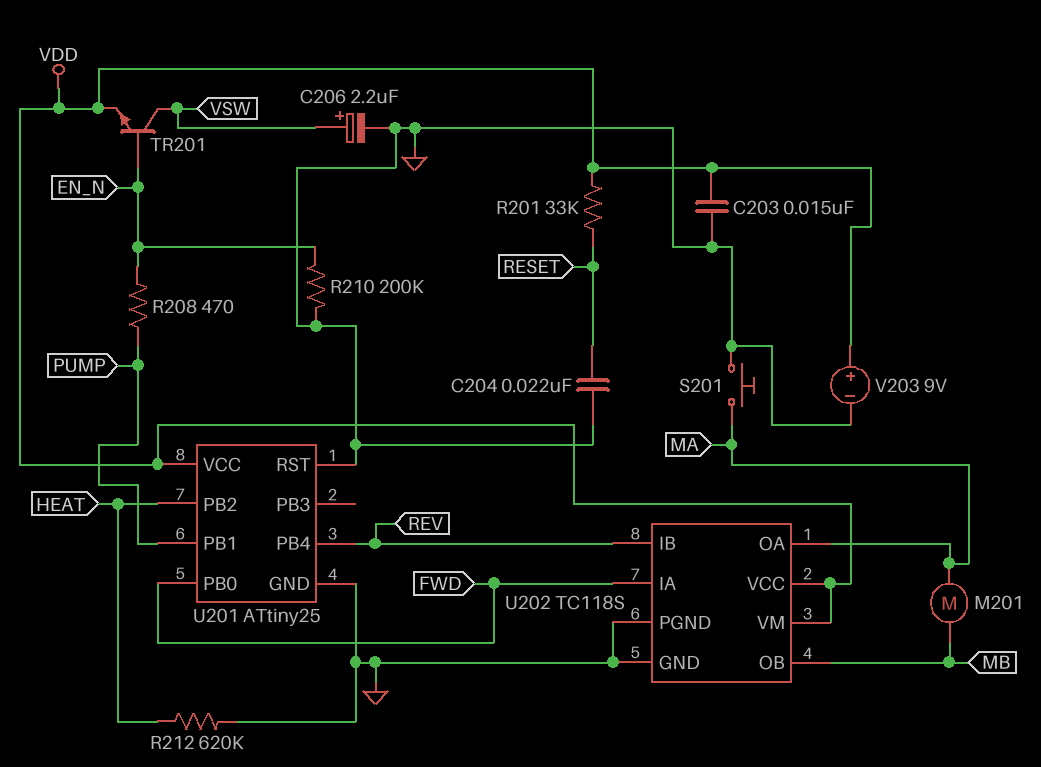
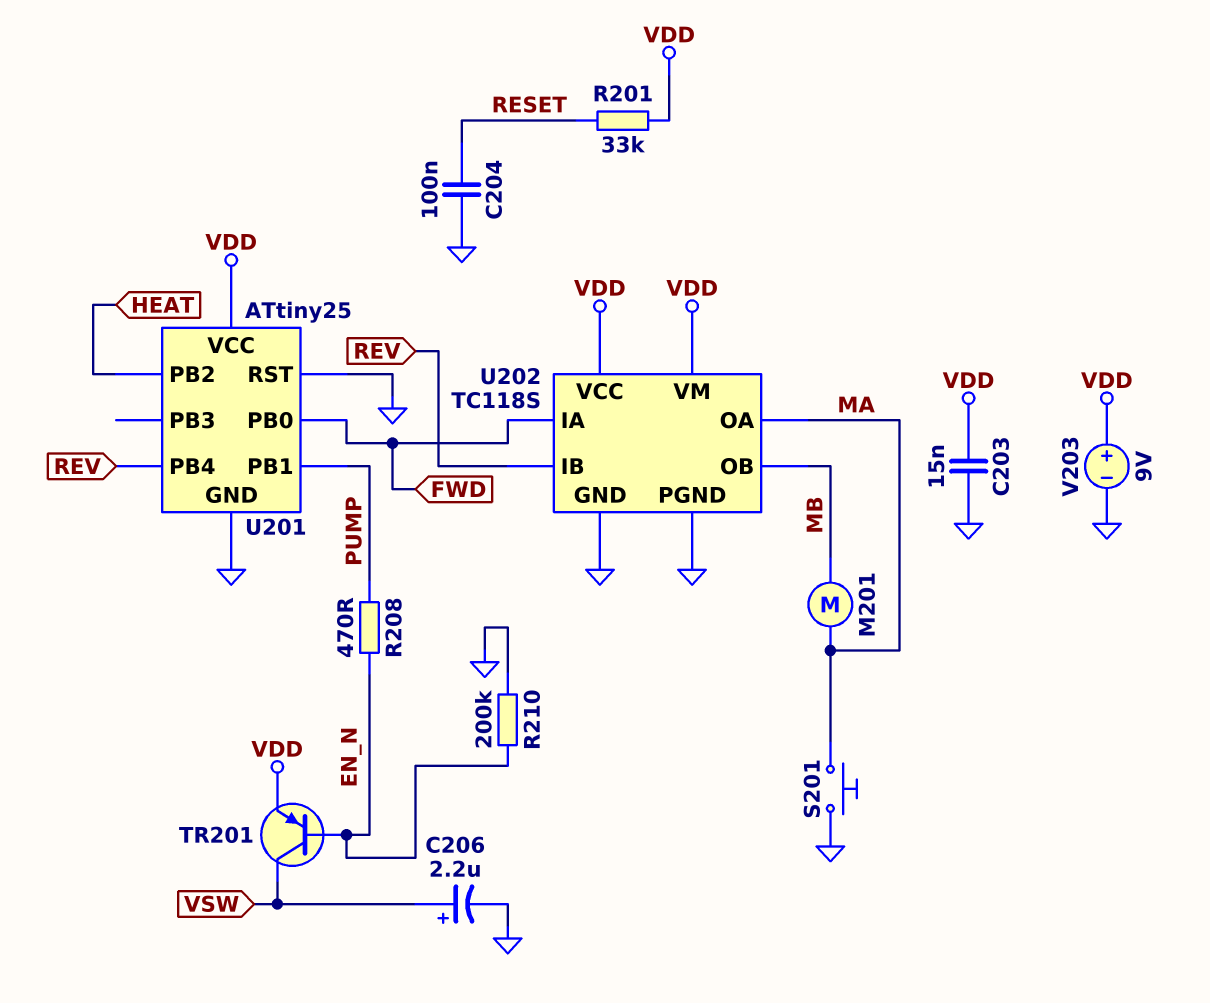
C204: 22nF (GND, RESET) -> 100nF (GND, RESET)
R212: 620k (GND, HEAT) -> none
TR201: NPN (B EN_N, C VSW, E VDD) -> PNP (B EN_N, C VSW, E VDD)

